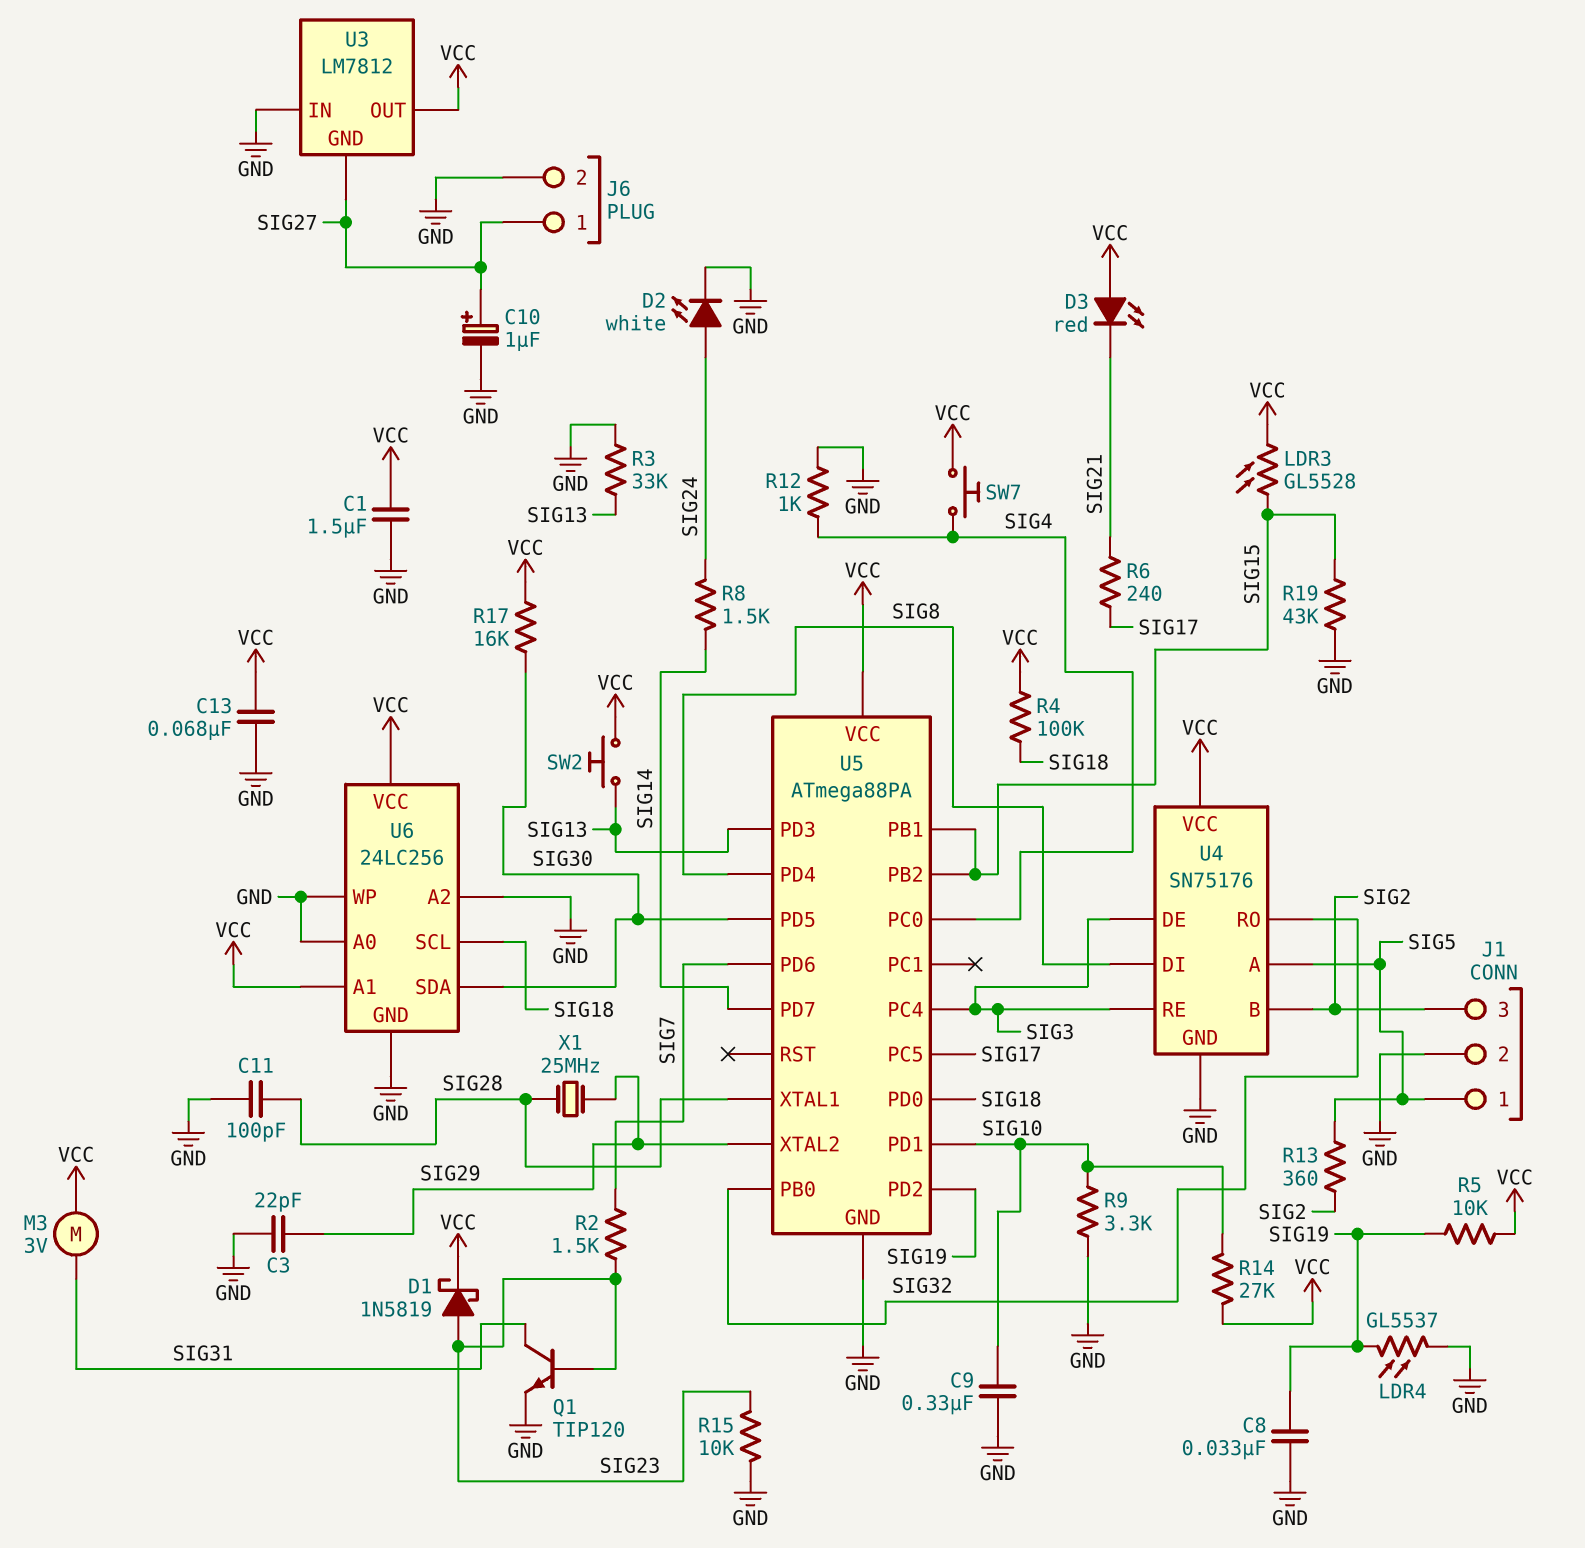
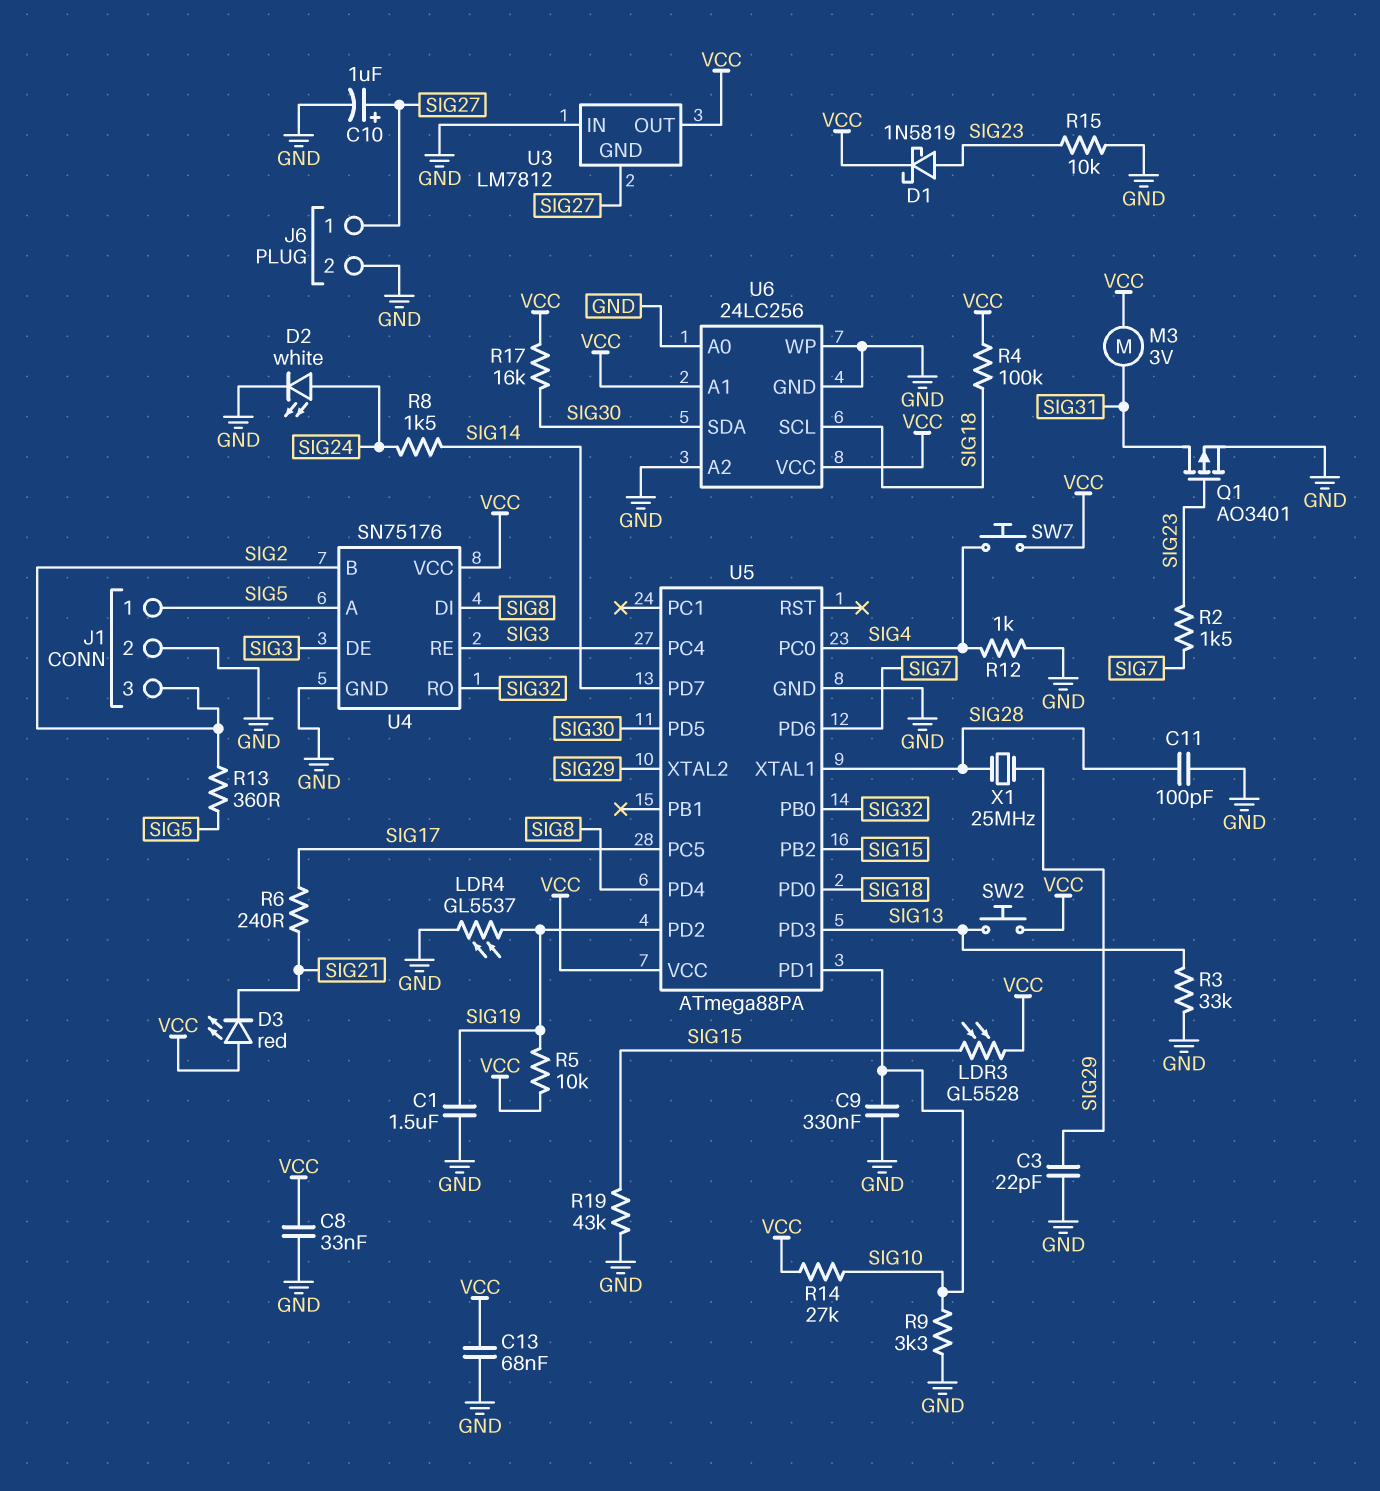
C1: 1.5uF (GND, VCC) -> 1.5uF (GND, SIG19)
C8: 33nF (GND, SIG19) -> 33nF (GND, VCC)
Q1: NPN TIP120 (B SIG23, C SIG31, E GND) -> PMOS AO3401 (G SIG23, D SIG31, S GND)
U5 pin PB1: SIG15 -> none

